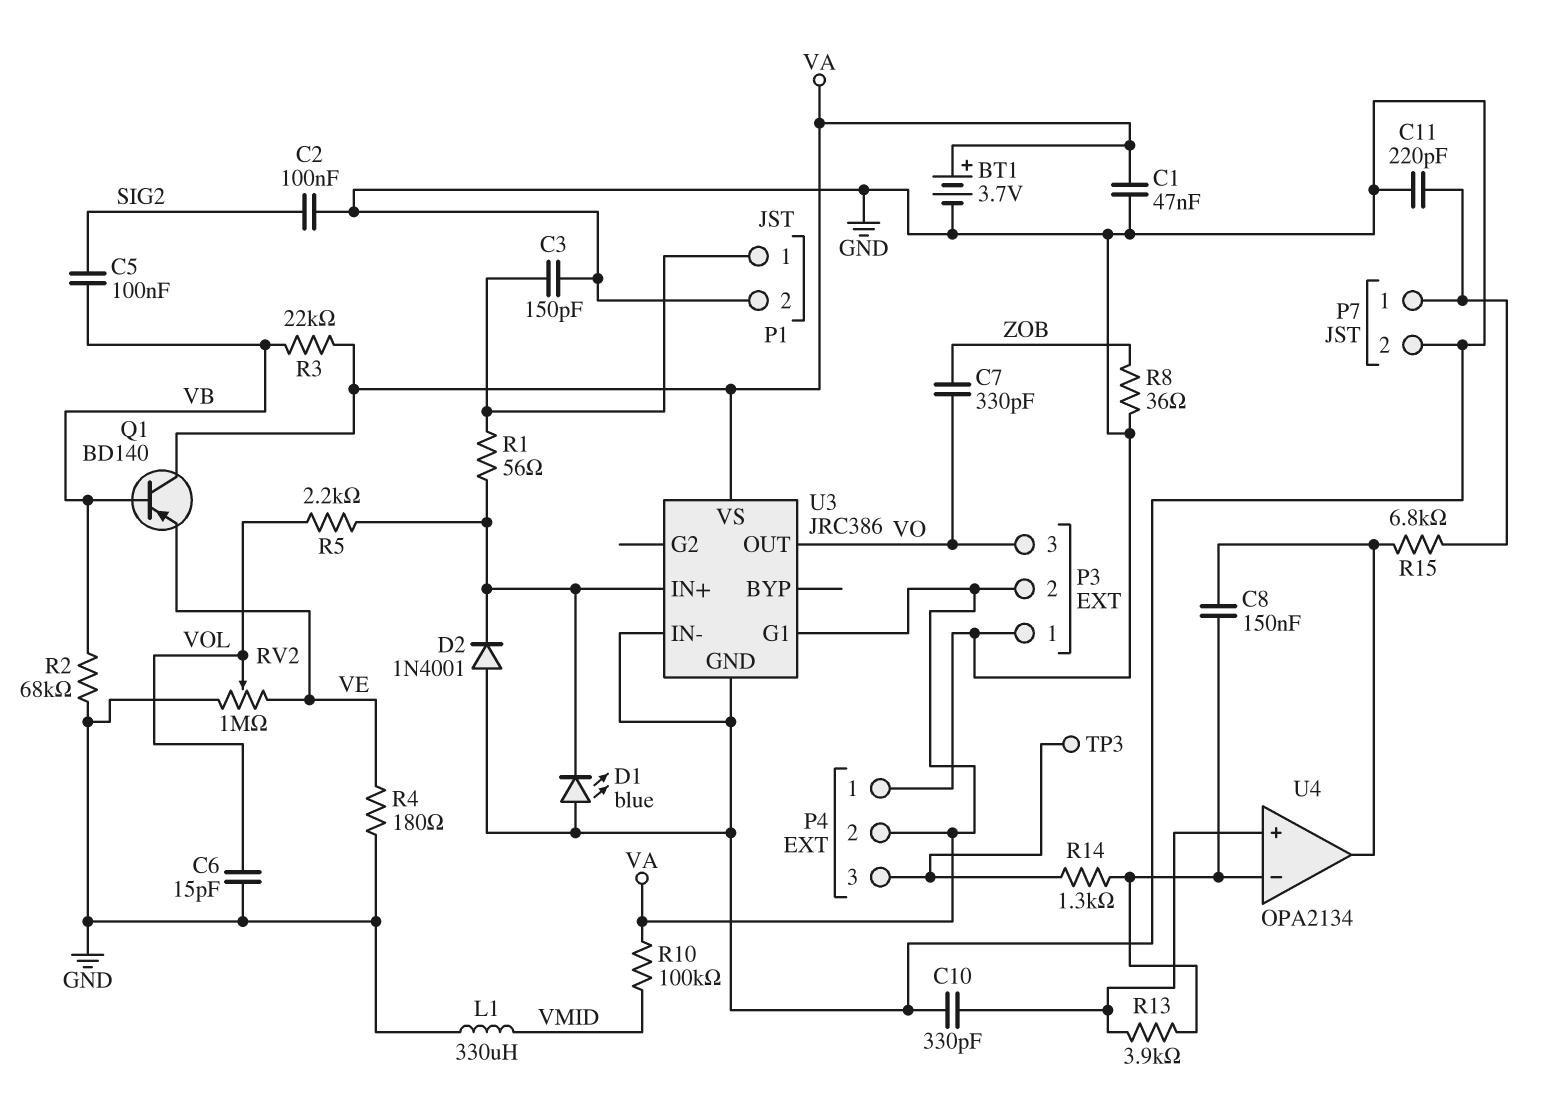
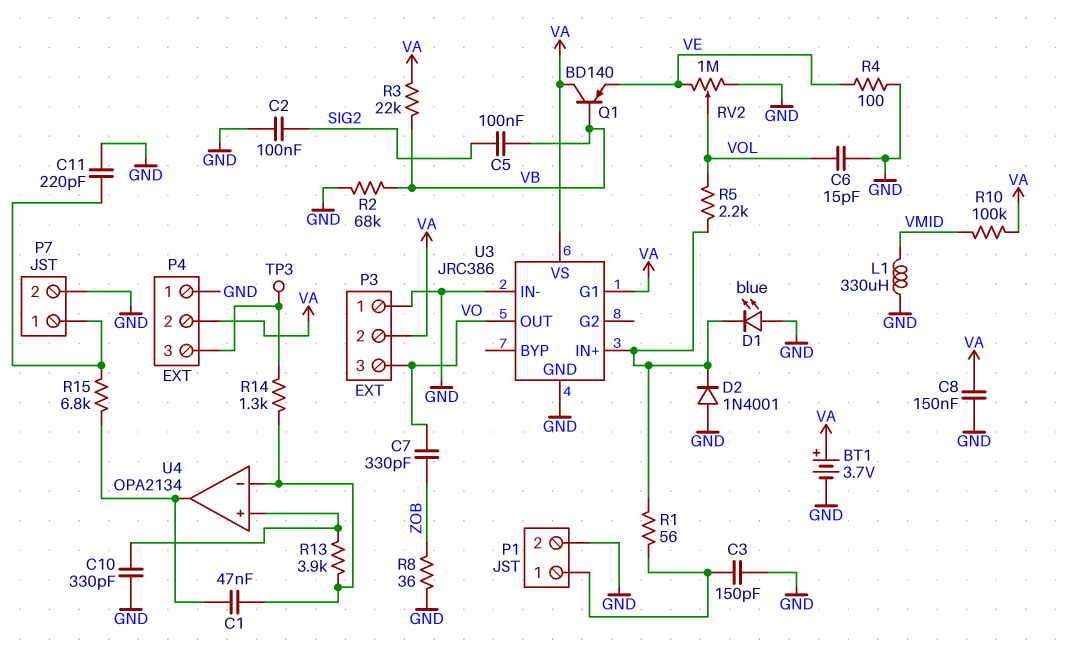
C1: 47nF (GND, VA) -> 47nF (U4/in-, U4/out)
C8: 150nF (U4/in-, U4/out) -> 150nF (GND, VA)
R4: 180 (GND, VE) -> 100 (GND, VE)

